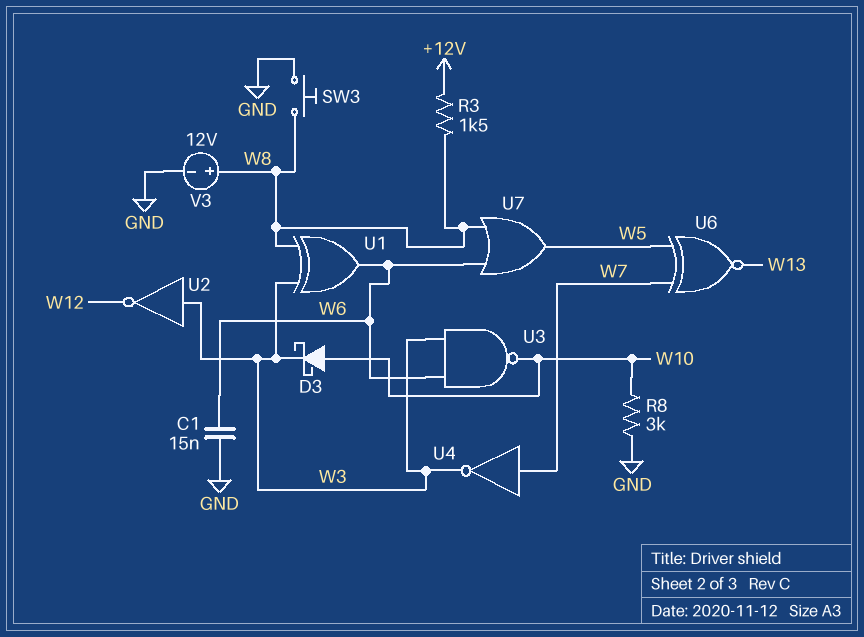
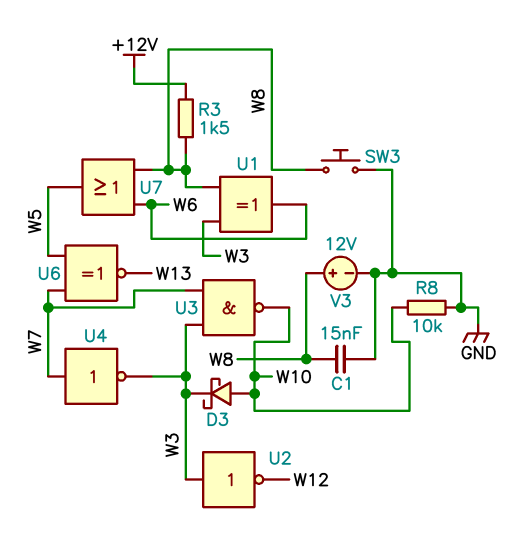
C1: 15nF (GND, W6) -> 15nF (GND, W8)
R8: 3k (GND, W10) -> 10k (GND, W10)
U3: NAND (in W3, in W6, out W10) -> NAND (in W3, in W7, out W10)

